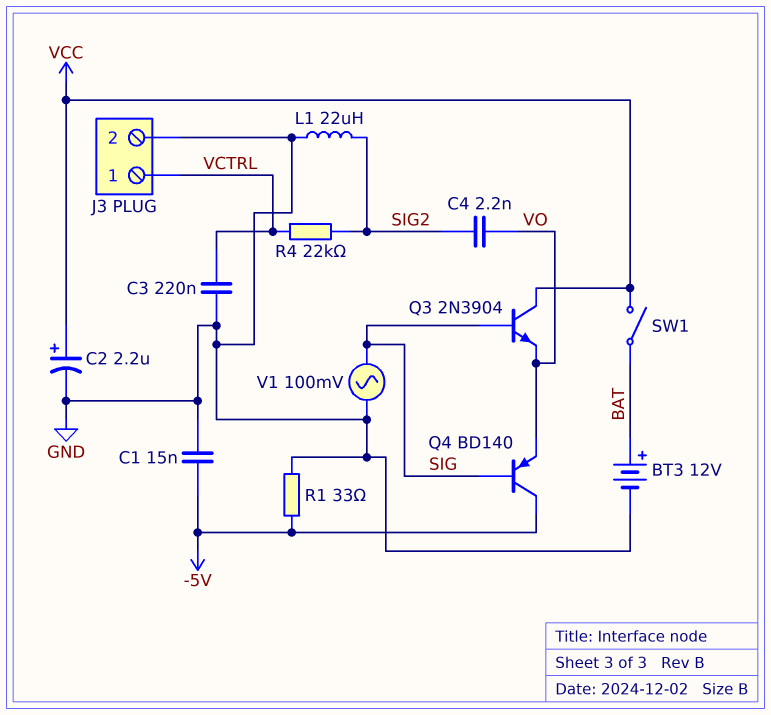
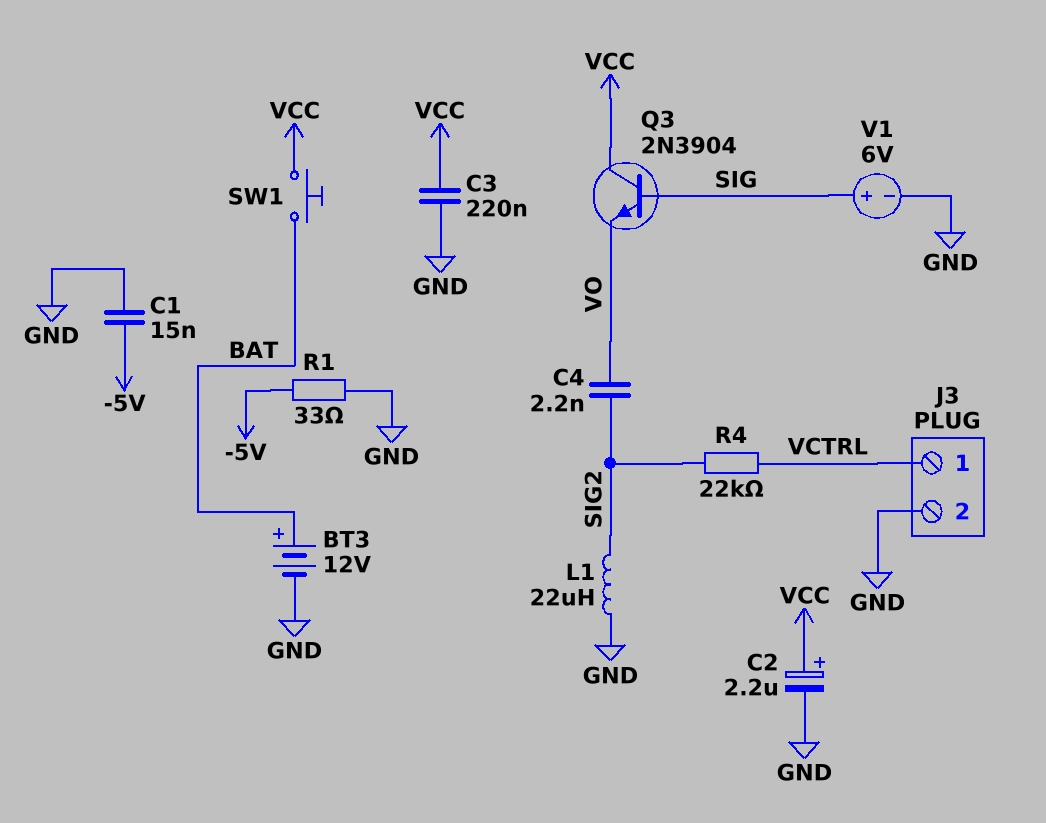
C3: 220nF (GND, VCTRL) -> 220nF (GND, VCC)
Q4: PNP BD140 (B SIG, C -5V, E VO) -> none
SW1: switch (BAT, VCC) -> button (BAT, VCC)
V1: AC 100mV (GND, SIG) -> 6V (plus SIG, minus GND)

